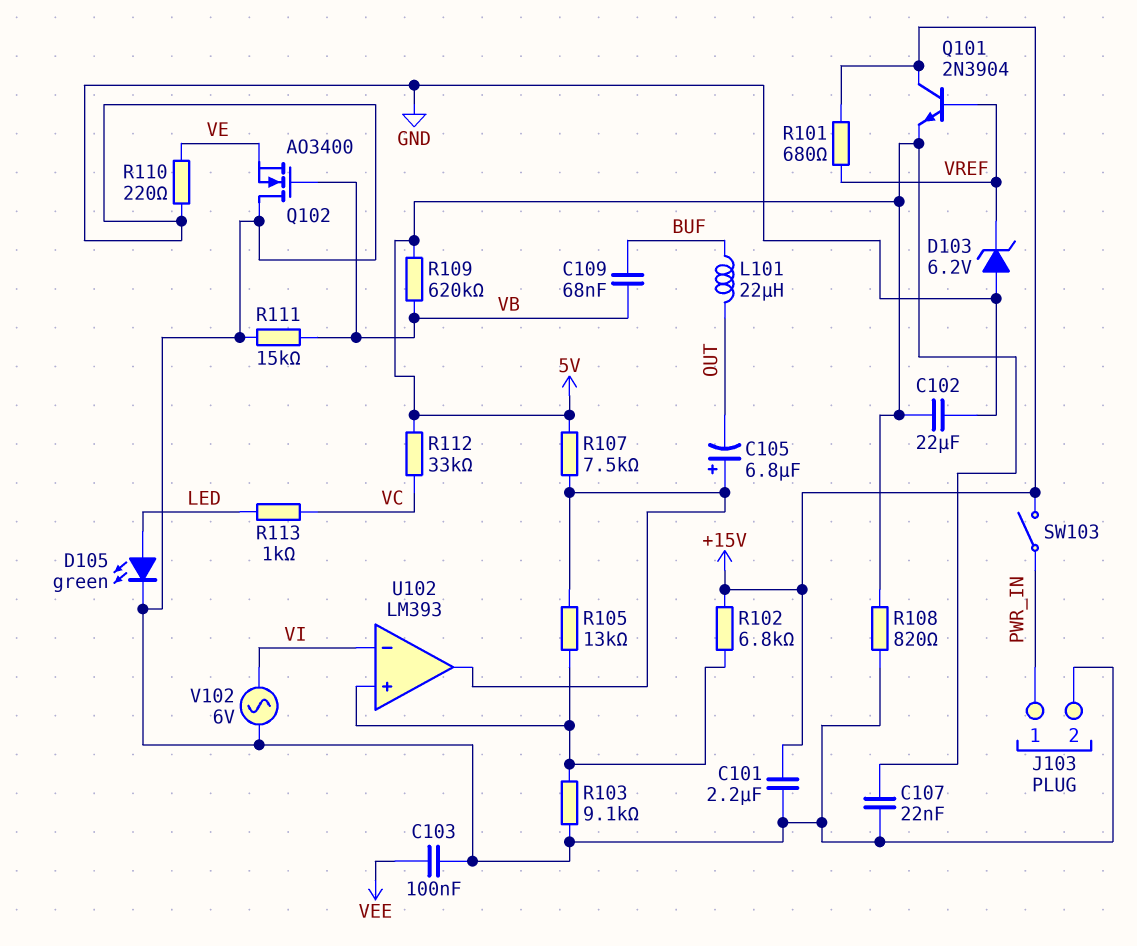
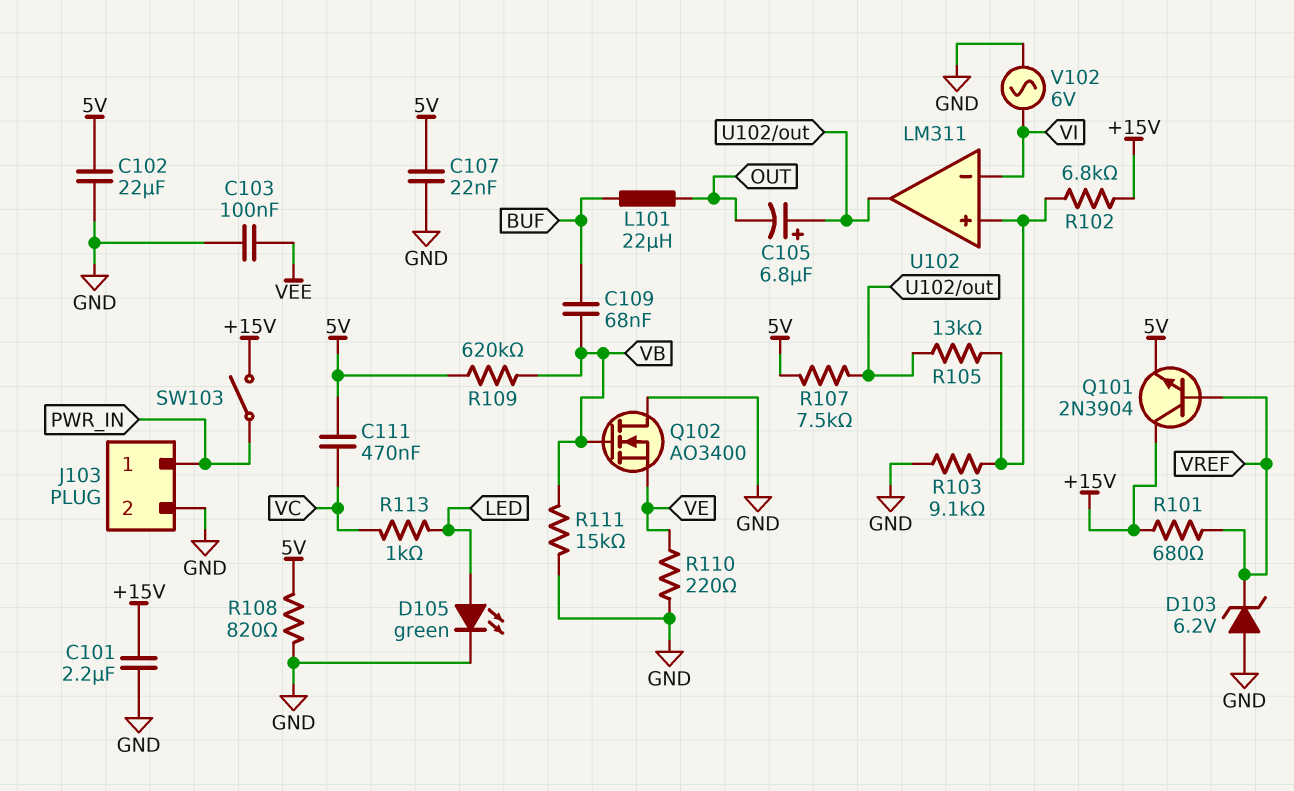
C111: none -> 470nF (5V, VC)
R112: 33k (5V, VC) -> none
U102: LM393 -> LM311

